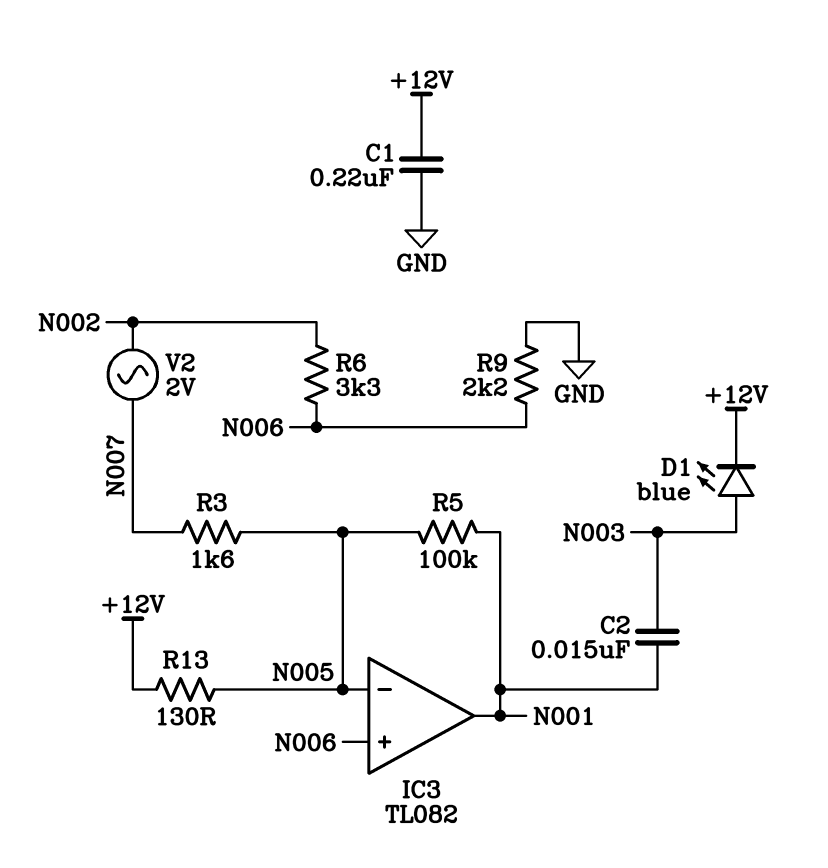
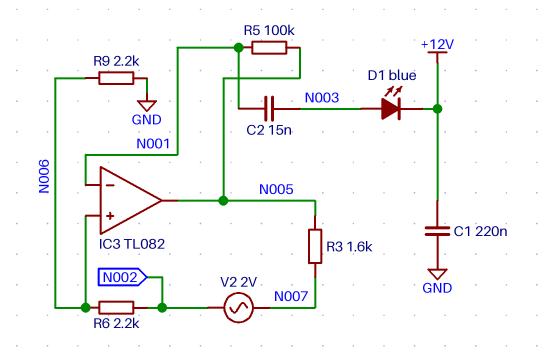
IC3 pin in-: N005 -> N001
IC3 pin out: N001 -> N005
R6: 3.3k (N002, N006) -> 2.2k (N002, N006)
R13: 130 (+12V, N005) -> none

